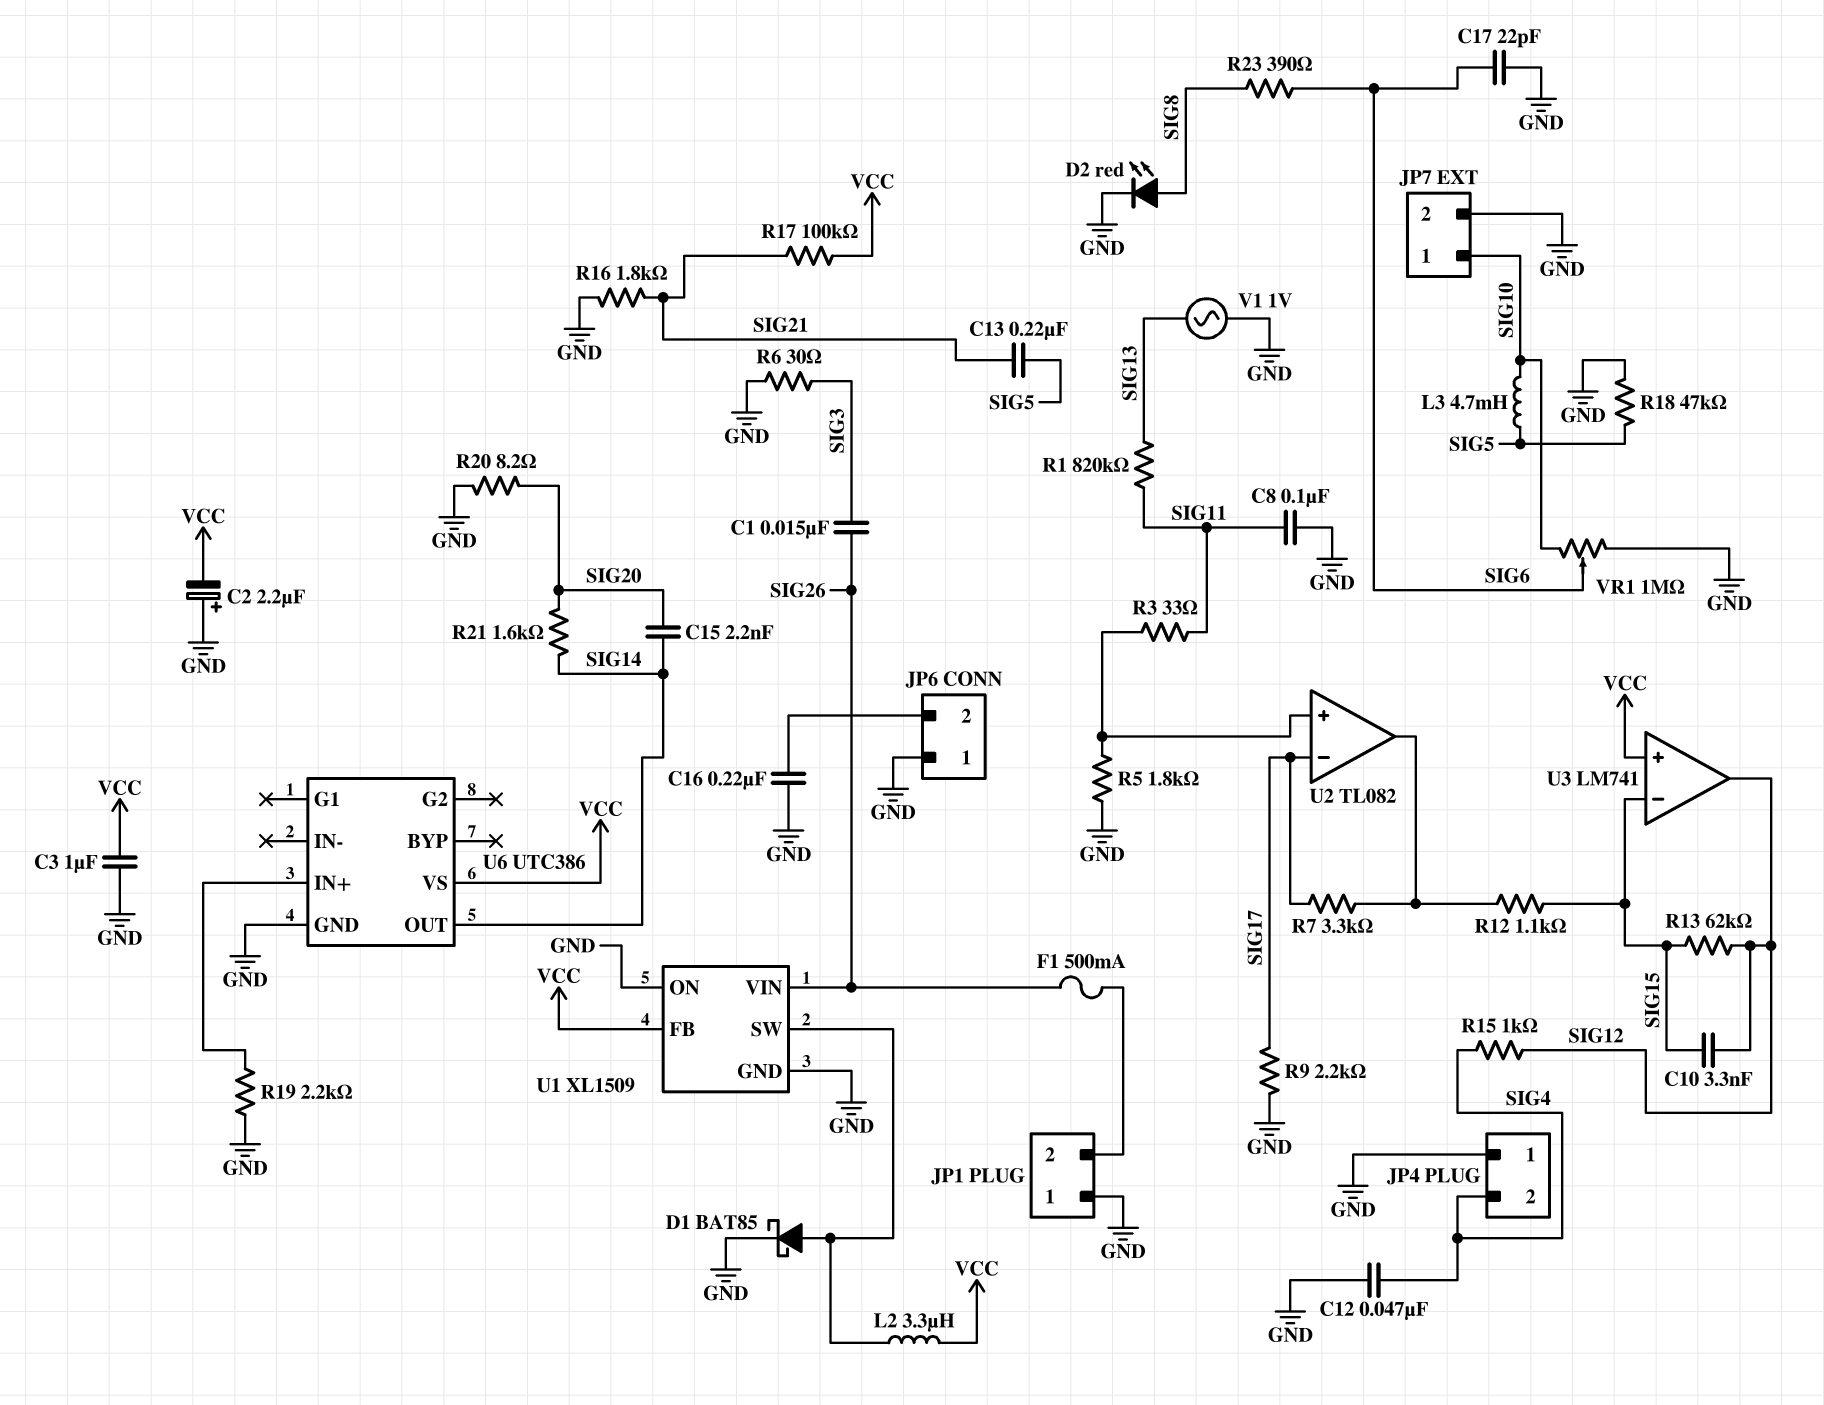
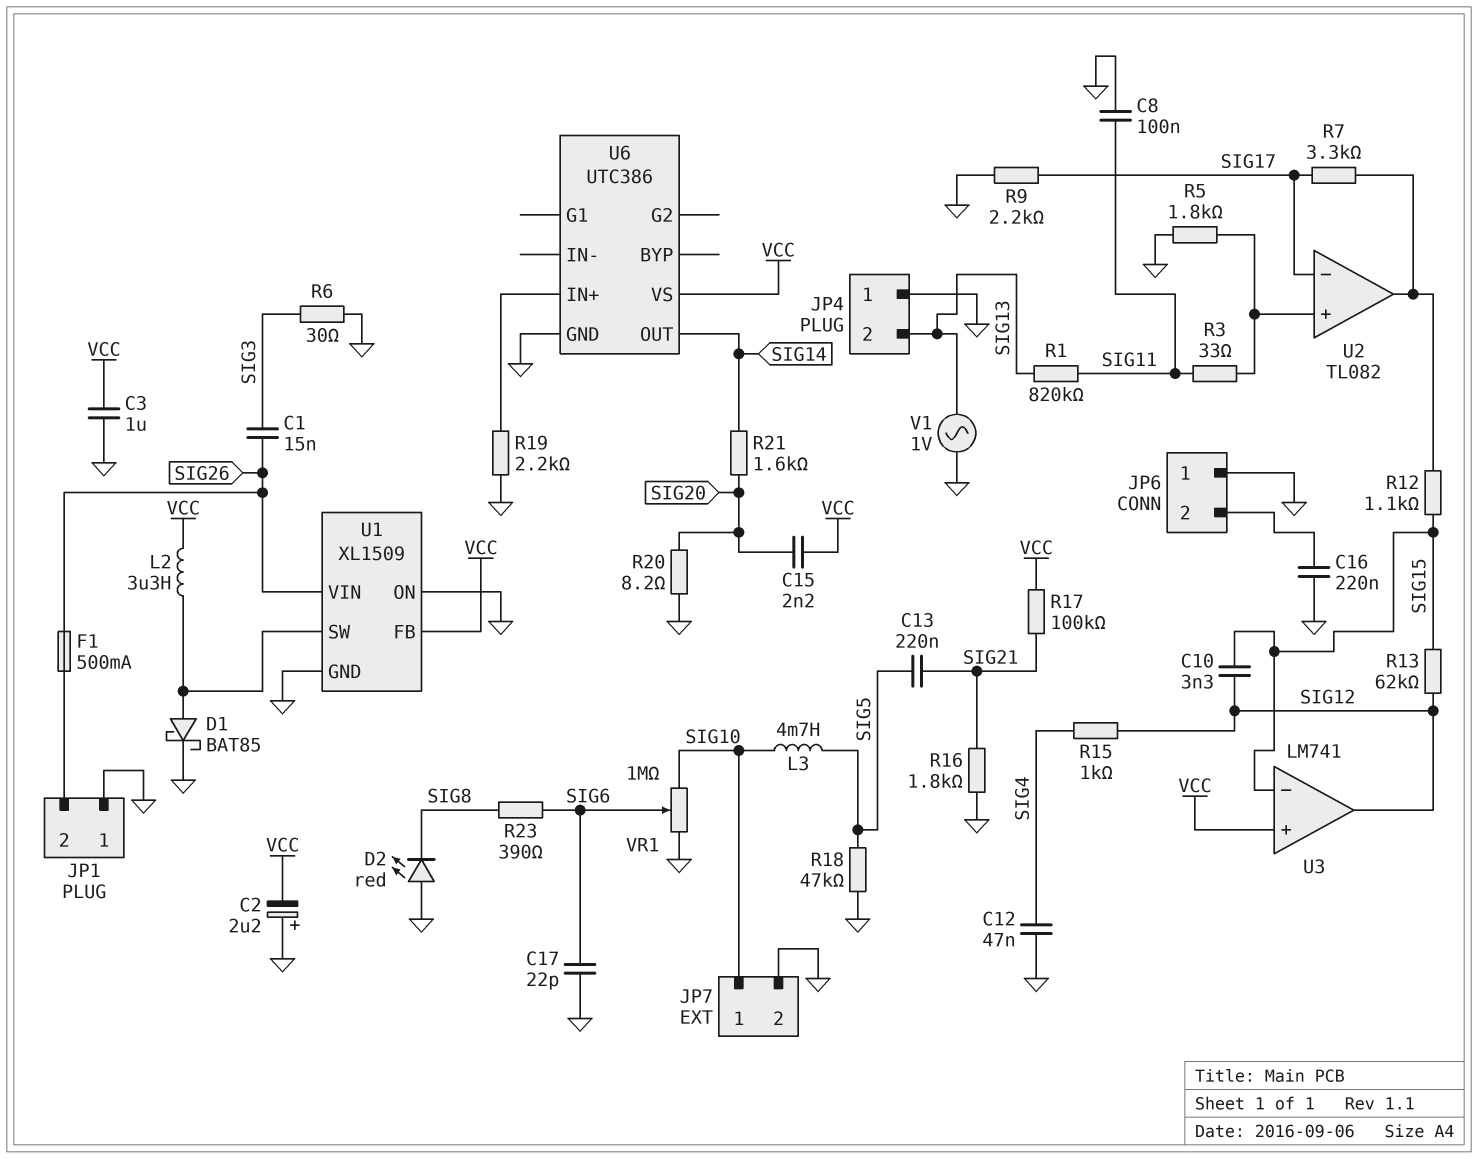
C15: 2.2nF (SIG14, SIG20) -> 2.2nF (SIG20, VCC)
D2: LED red (A SIG8, K GND) -> LED red (A GND, K SIG8)
JP4 pin 2: SIG4 -> SIG13

